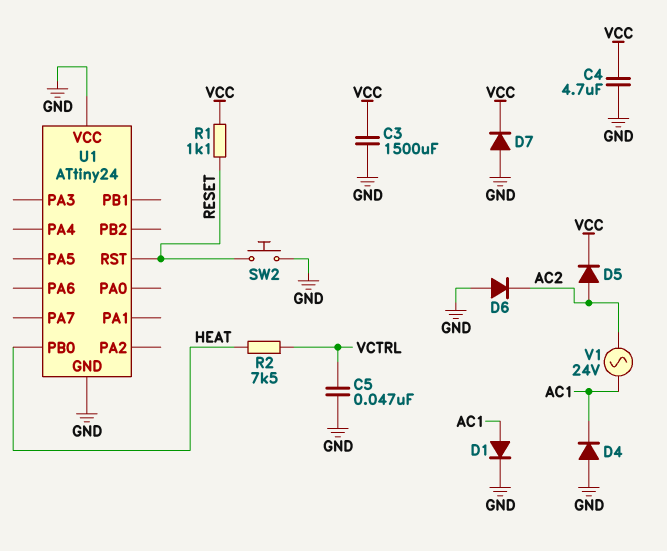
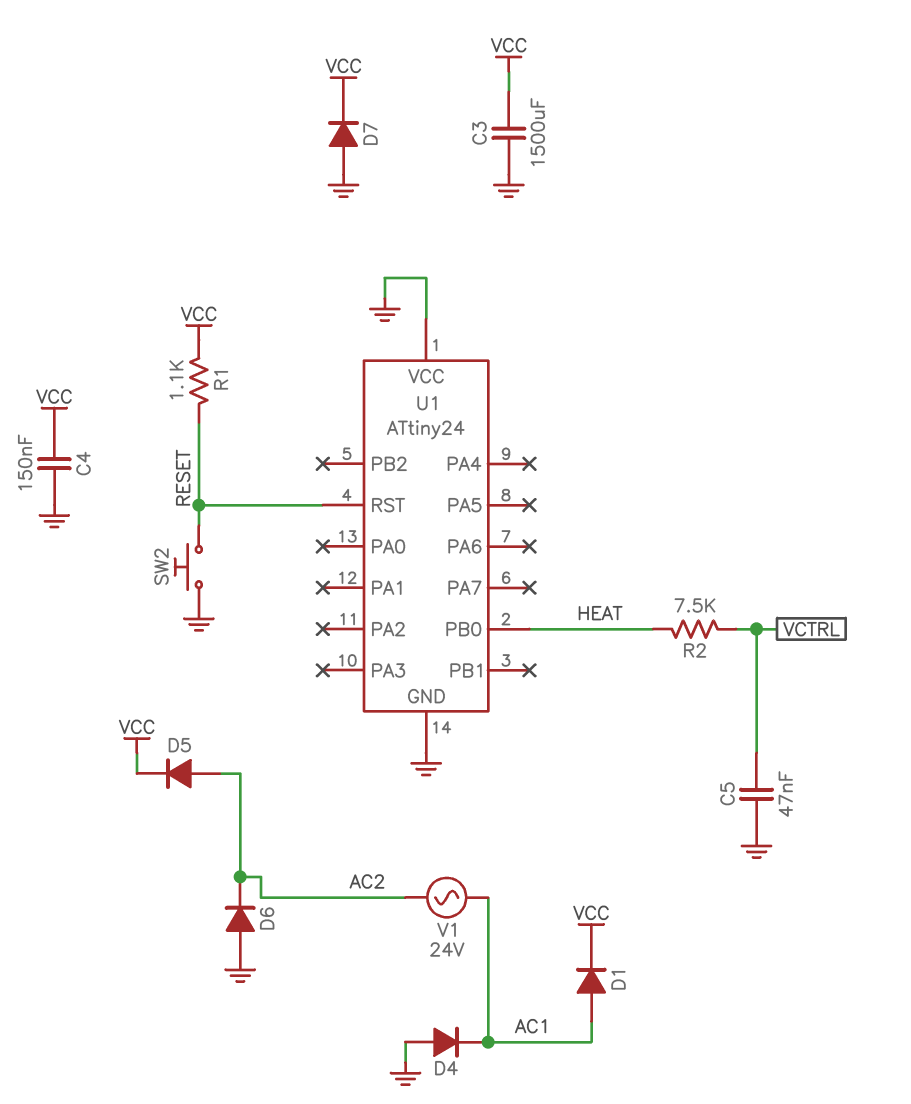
C4: 4.7uF (GND, VCC) -> 150nF (GND, VCC)
D1: diode (A AC1, K GND) -> diode (A AC1, K VCC)

